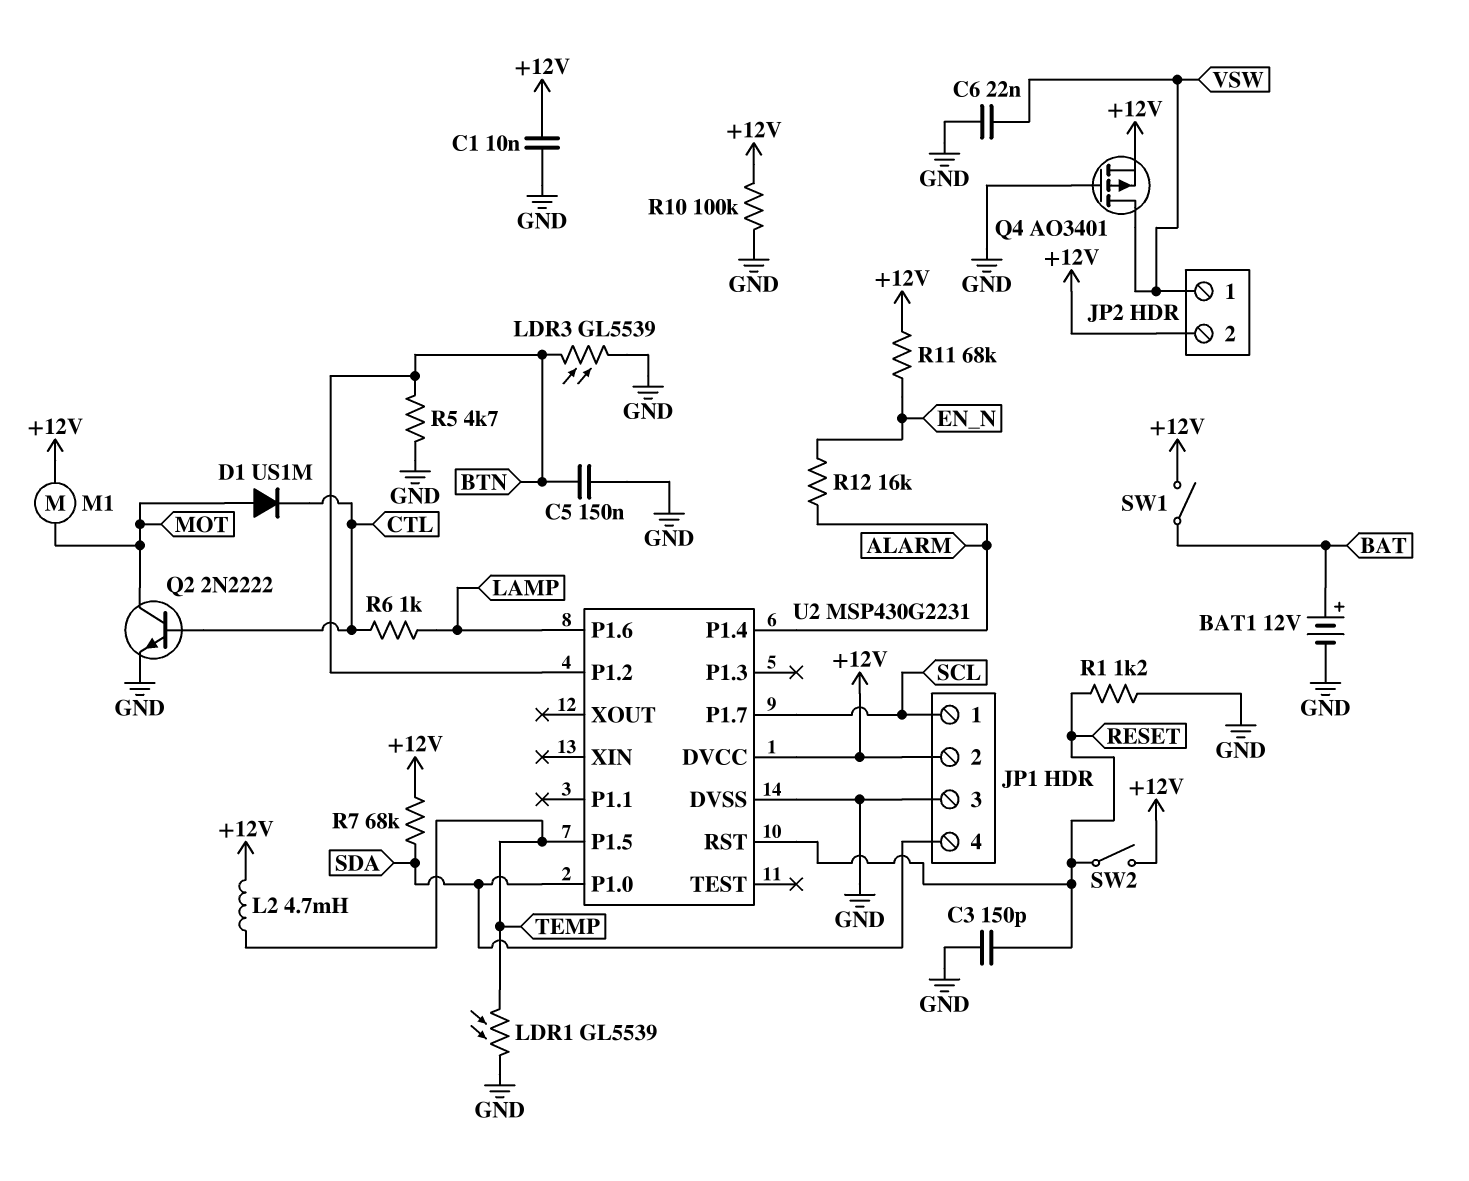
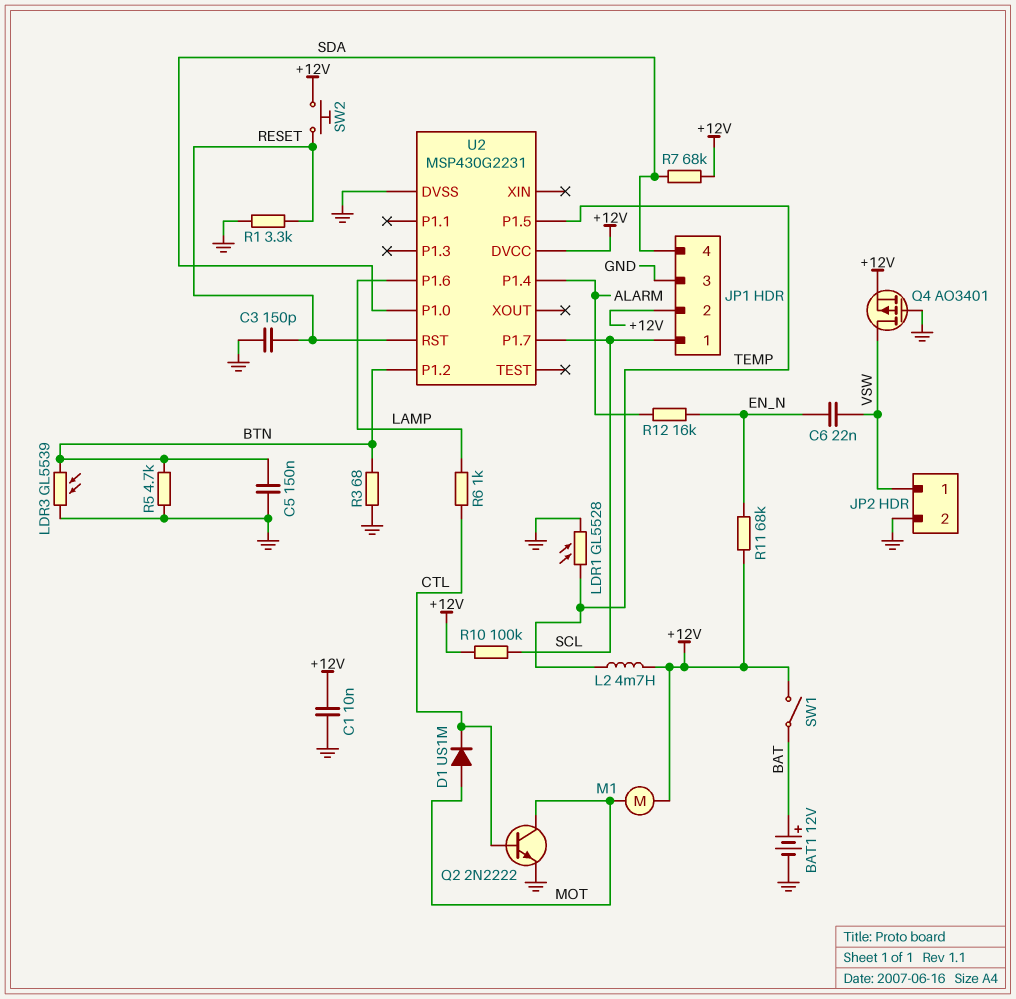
C6: 22nF (GND, VSW) -> 22nF (EN_N, VSW)
JP2 pin 2: +12V -> GND
LDR1: GL5539 (GND, TEMP) -> GL5528 (GND, TEMP)
R1: 1.2k (GND, RESET) -> 3.3k (GND, RESET)
R3: none -> 68 (BTN, GND)
R10: 100k (+12V, GND) -> 100k (+12V, SCL)
SW2: switch (+12V, RESET) -> button (+12V, RESET)

